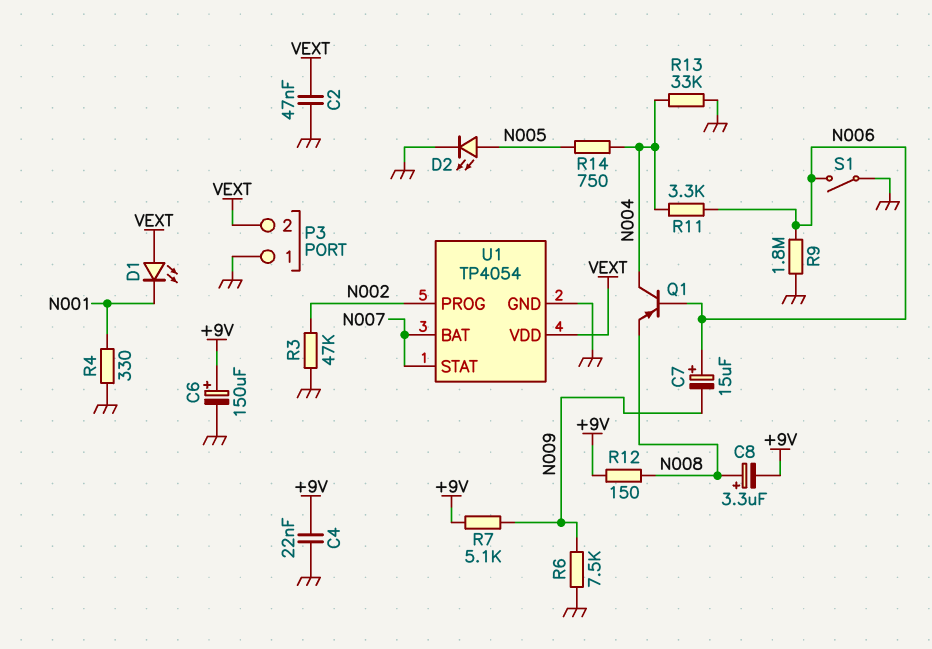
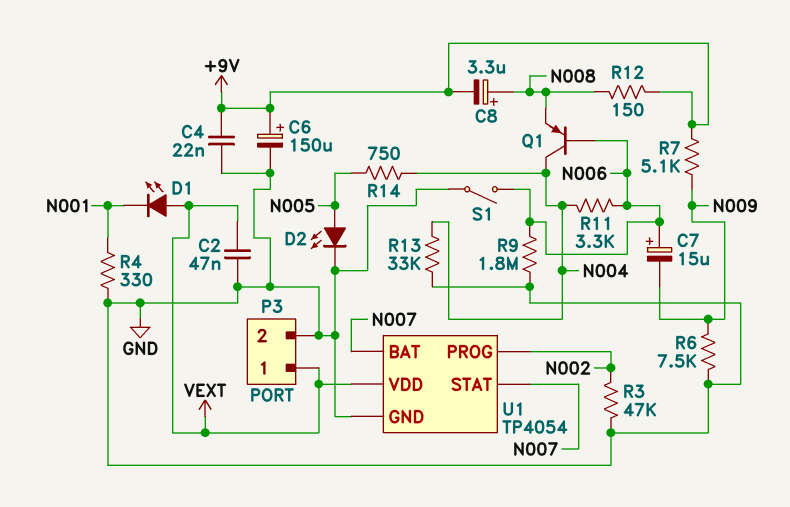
P3 pin 1: GND -> VEXT
P3 pin 2: VEXT -> GND

